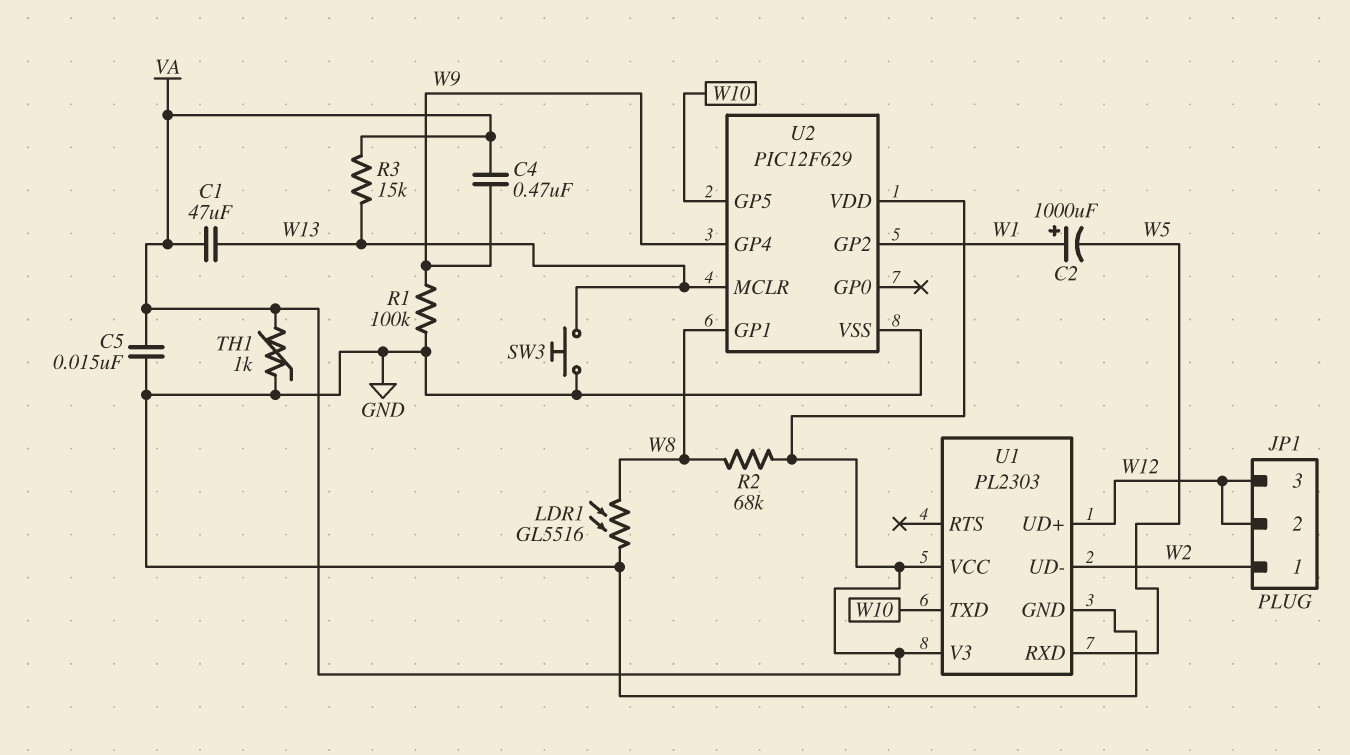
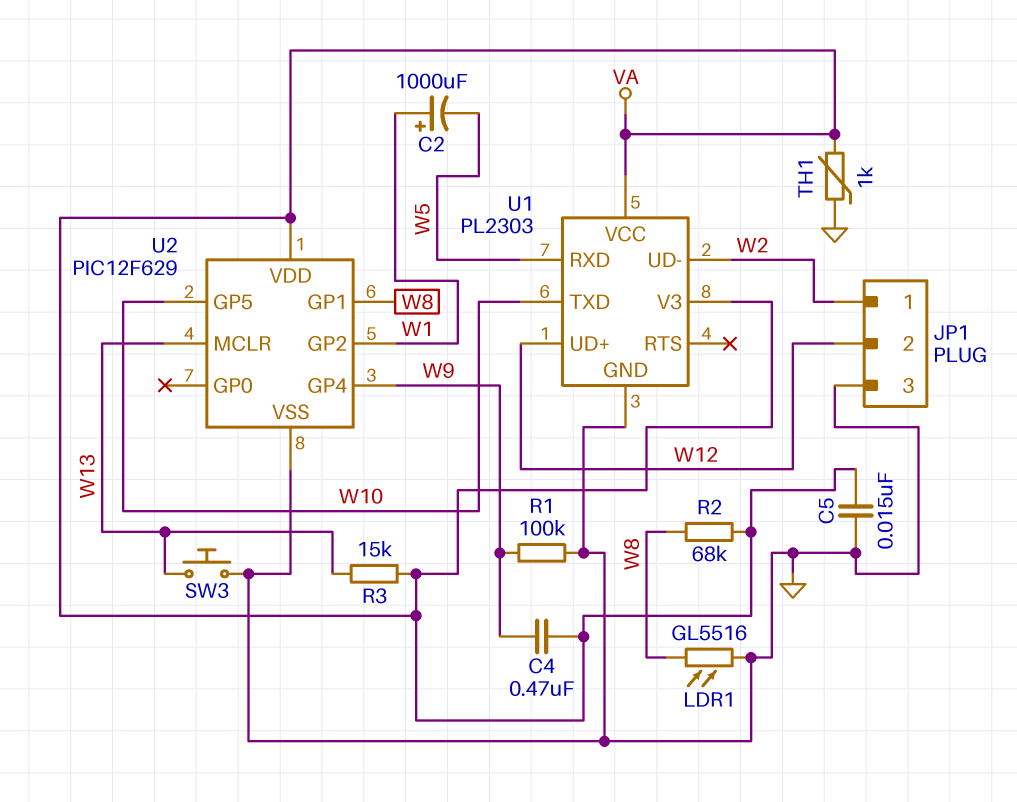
C1: 47uF (VA, W13) -> none
JP1 pin 3: W12 -> GND

